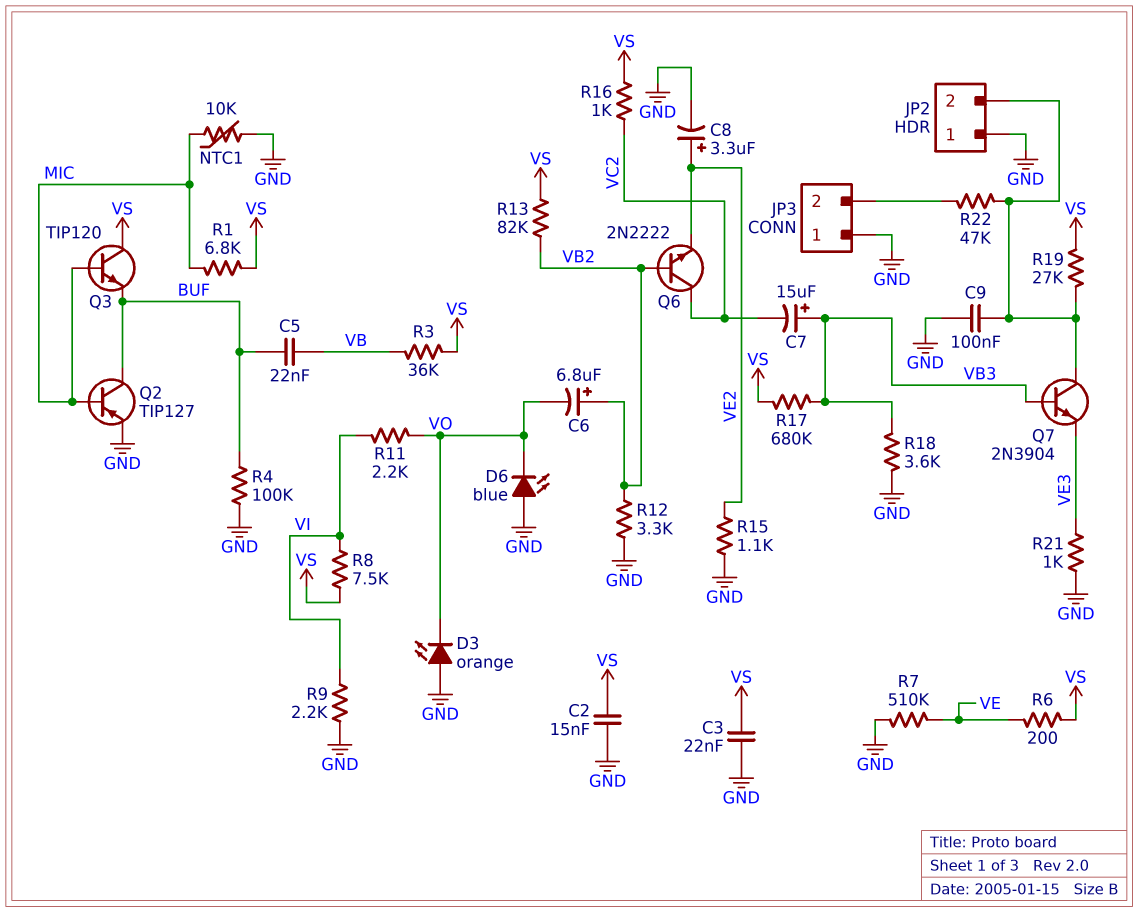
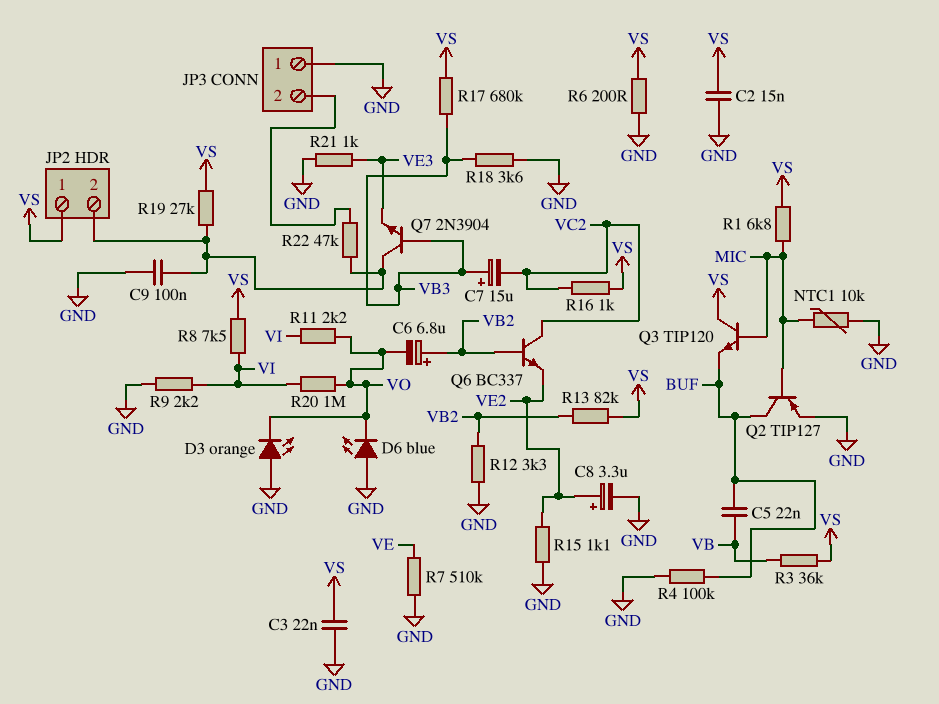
JP2 pin 1: GND -> VS
Q6: NPN 2N2222 (B VB2, C VC2, E VE2) -> NPN BC337 (B VB2, C VC2, E VE2)
R6: 200 (VE, VS) -> 200 (GND, VS)
R20: none -> 1M (VI, VO)

